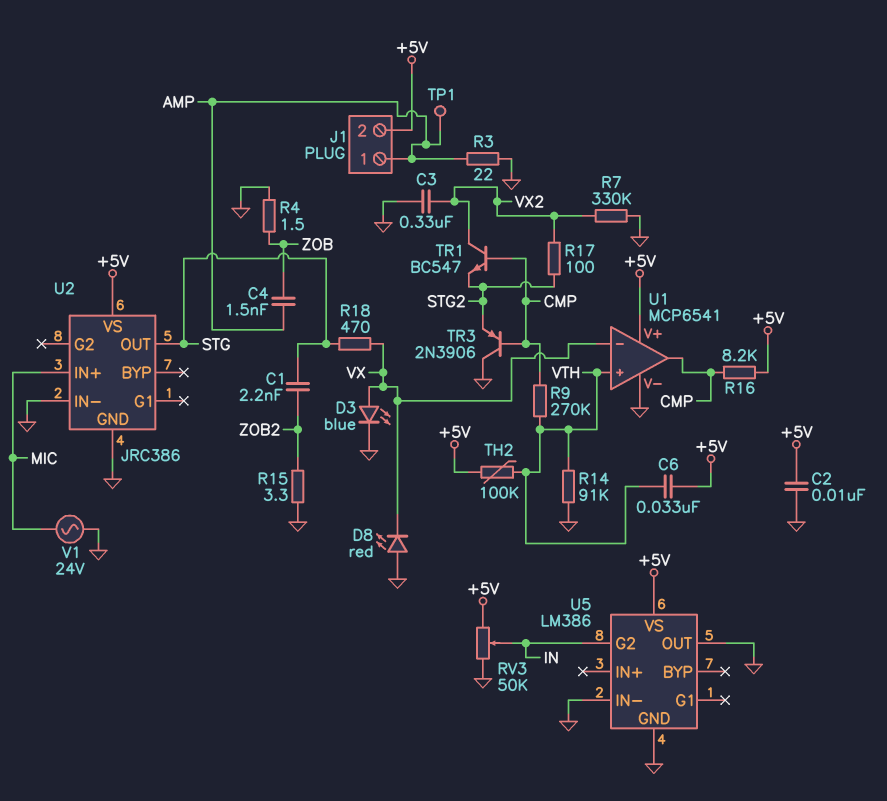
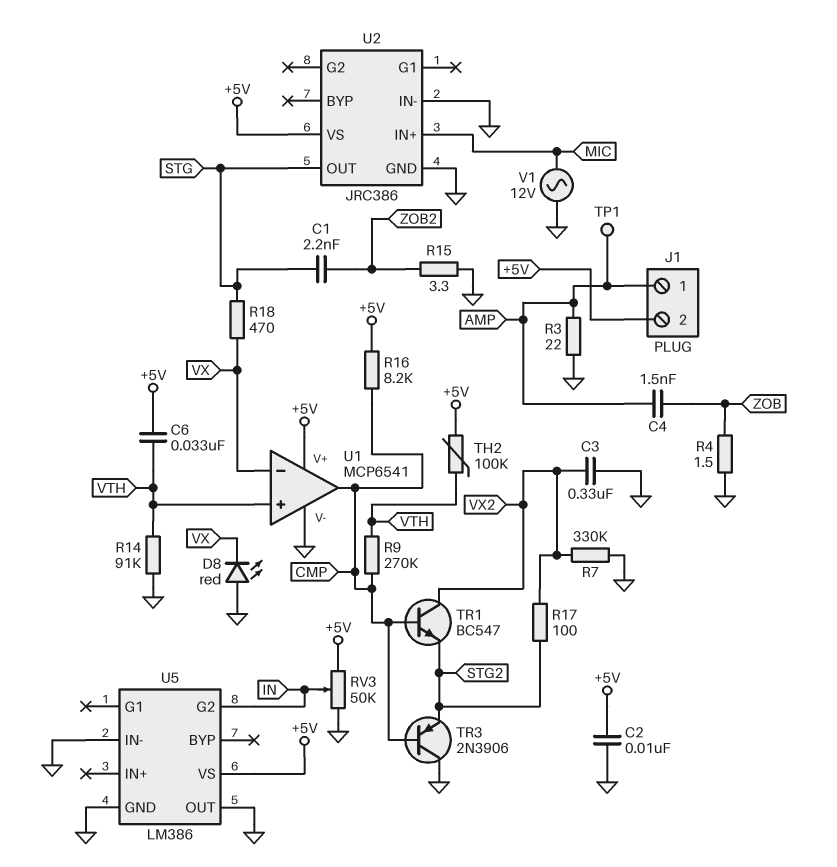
D3: LED blue (A VX, K GND) -> none
V1: AC 24V (GND, MIC) -> AC 12V (GND, MIC)

